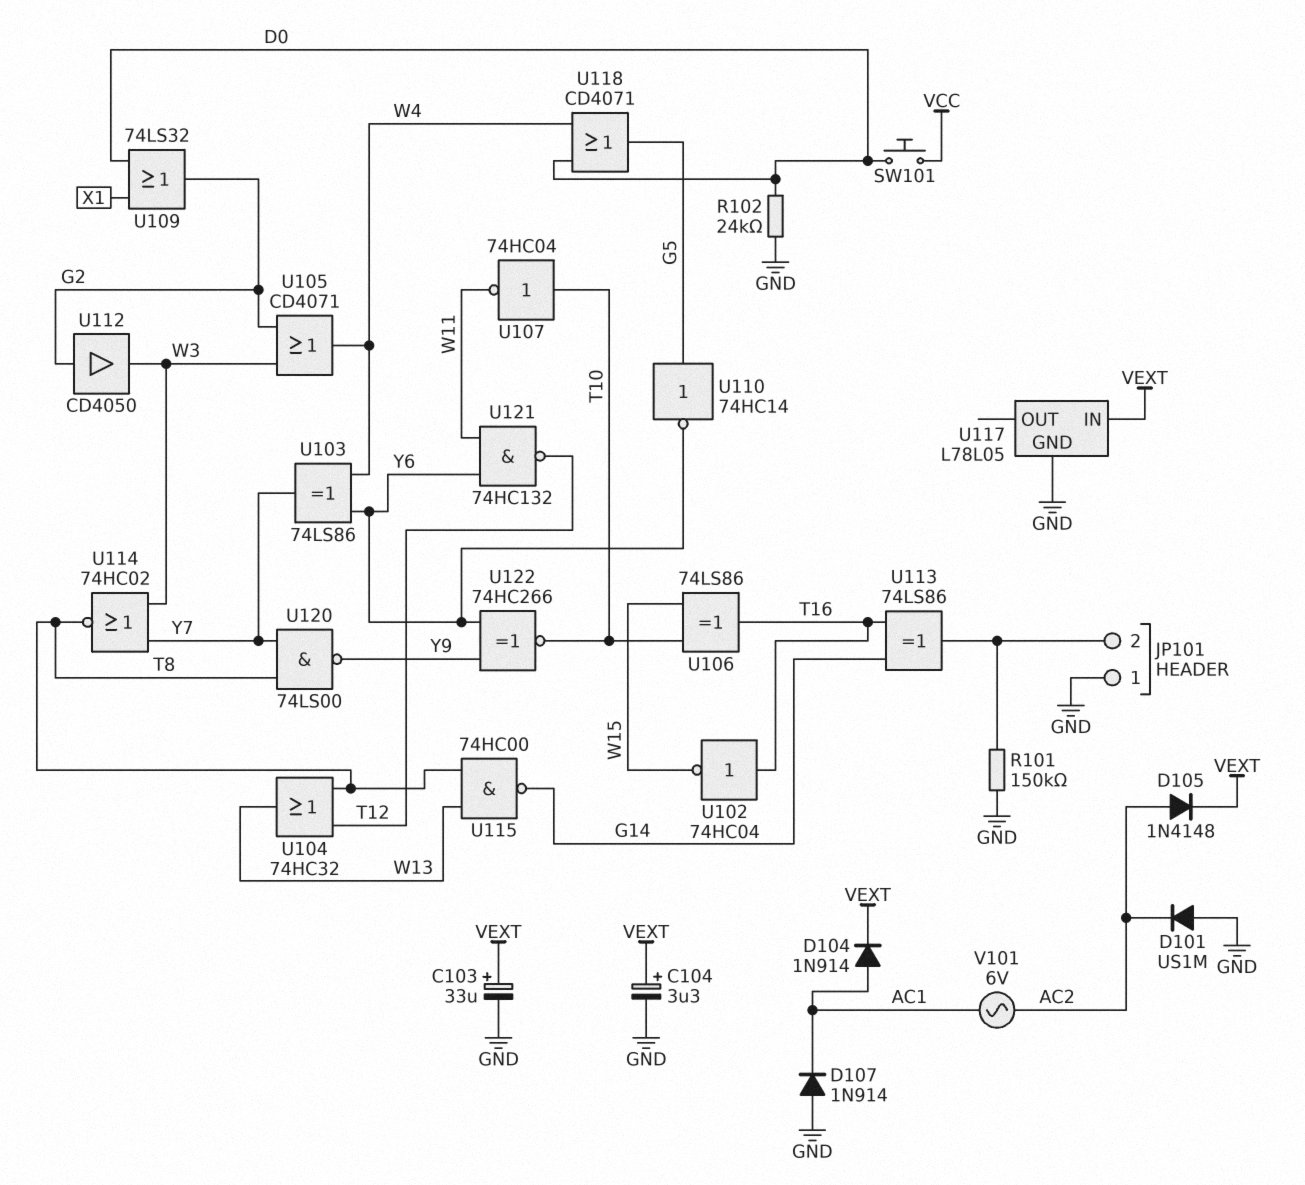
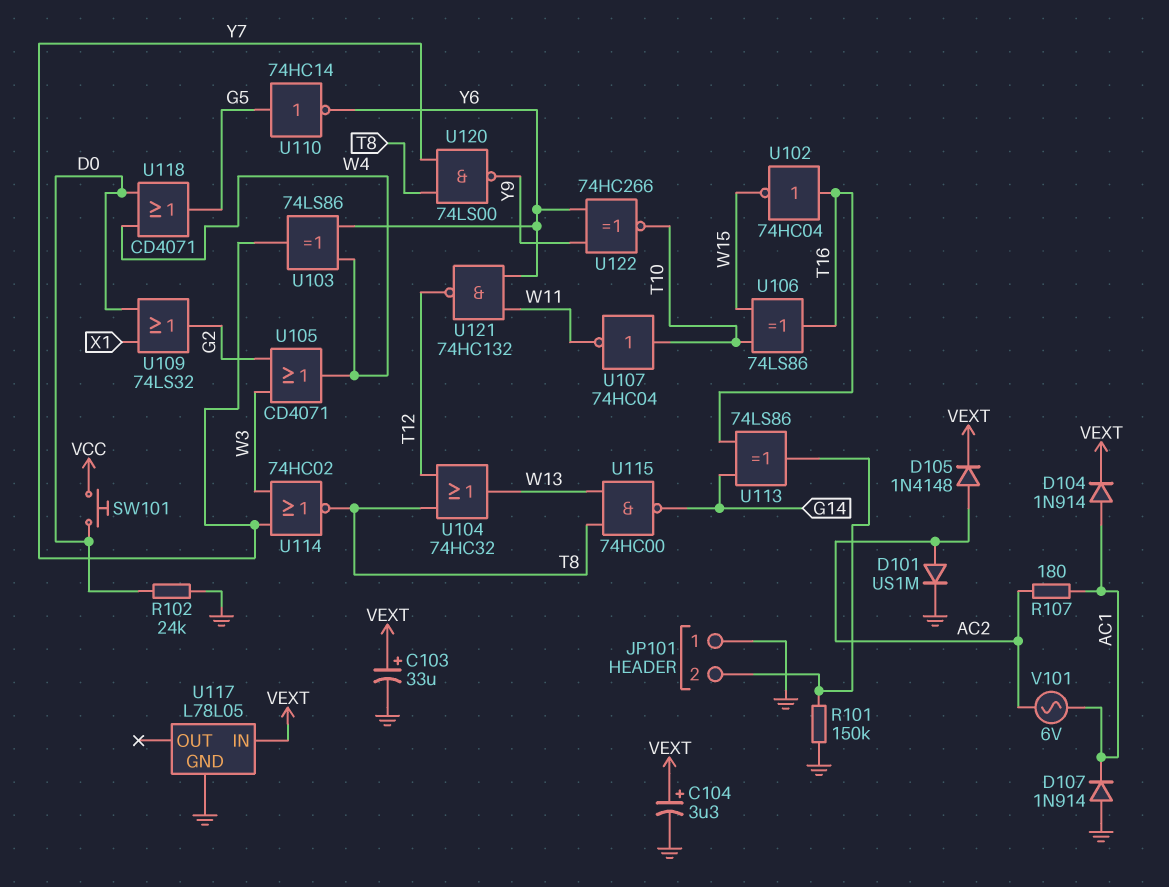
D101: diode US1M (A GND, K AC2) -> diode US1M (A AC2, K GND)
R107: none -> 180 (AC1, AC2)
U112: buffer CD4050 (in G2, out W3) -> none

